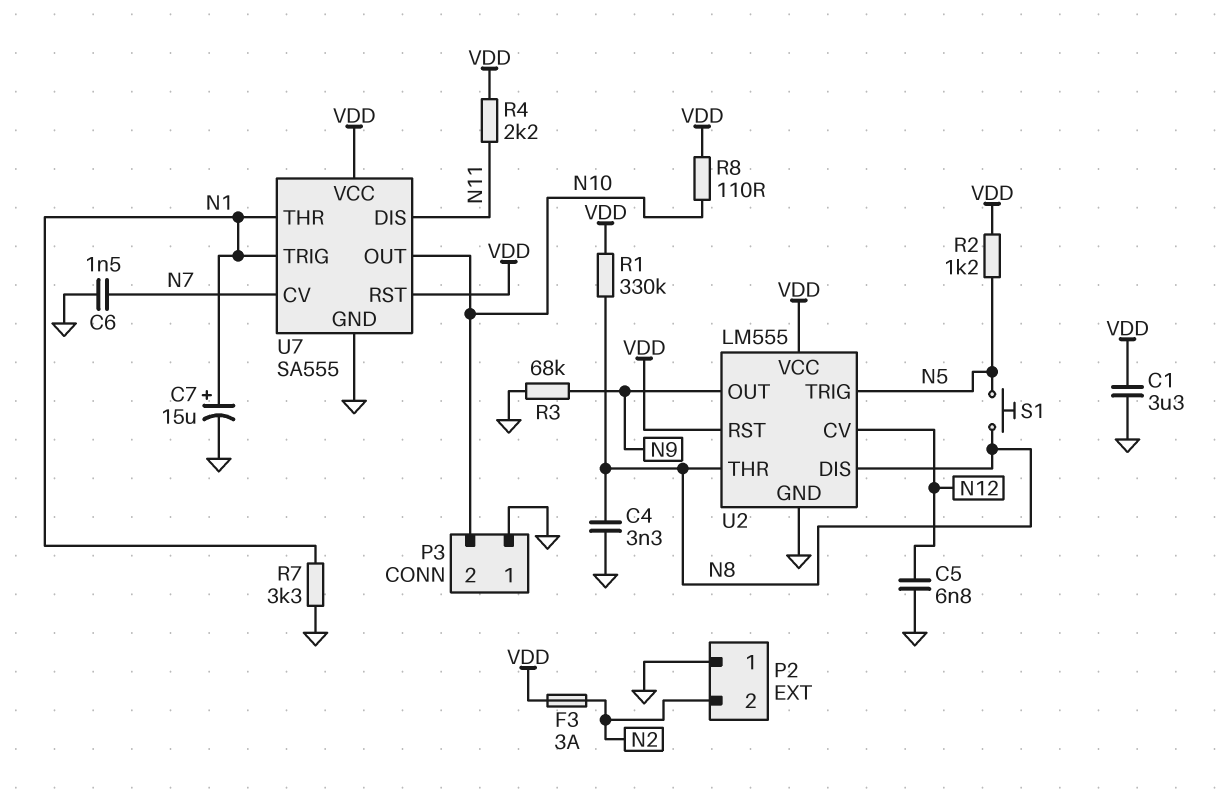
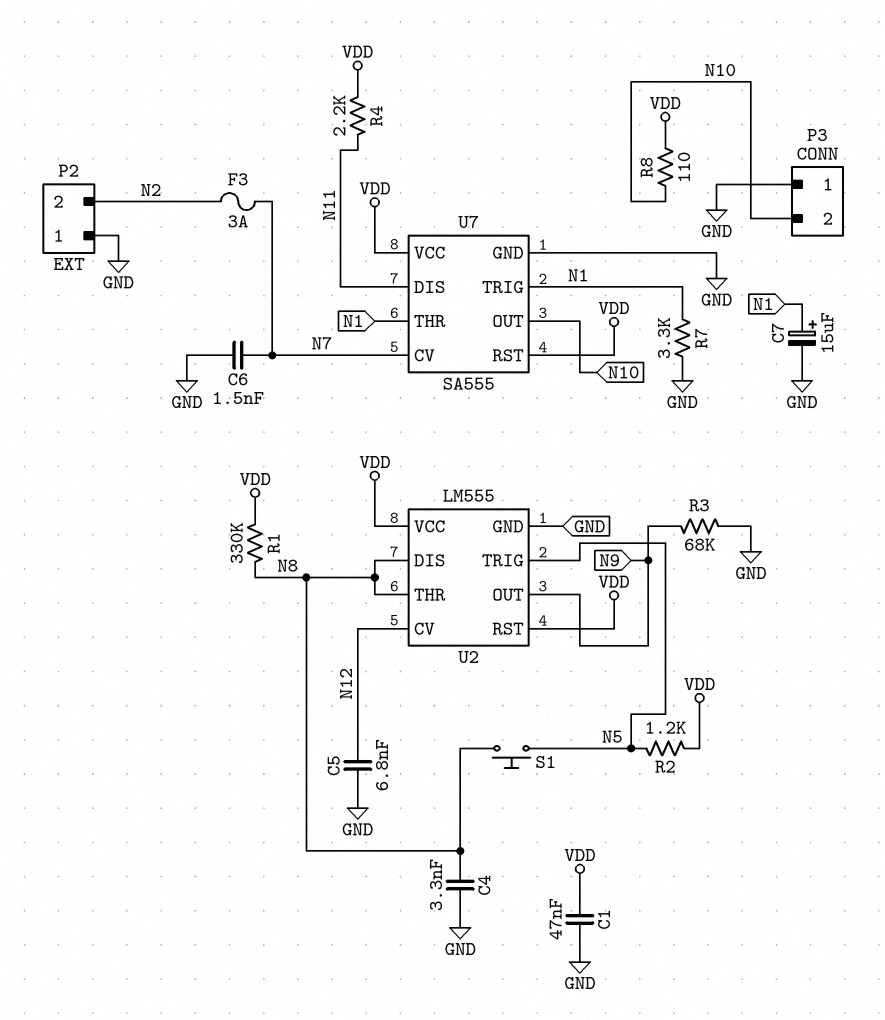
C1: 3.3uF (GND, VDD) -> 47nF (GND, VDD)
F3: 3A (N2, VDD) -> 3A (N2, N7)

